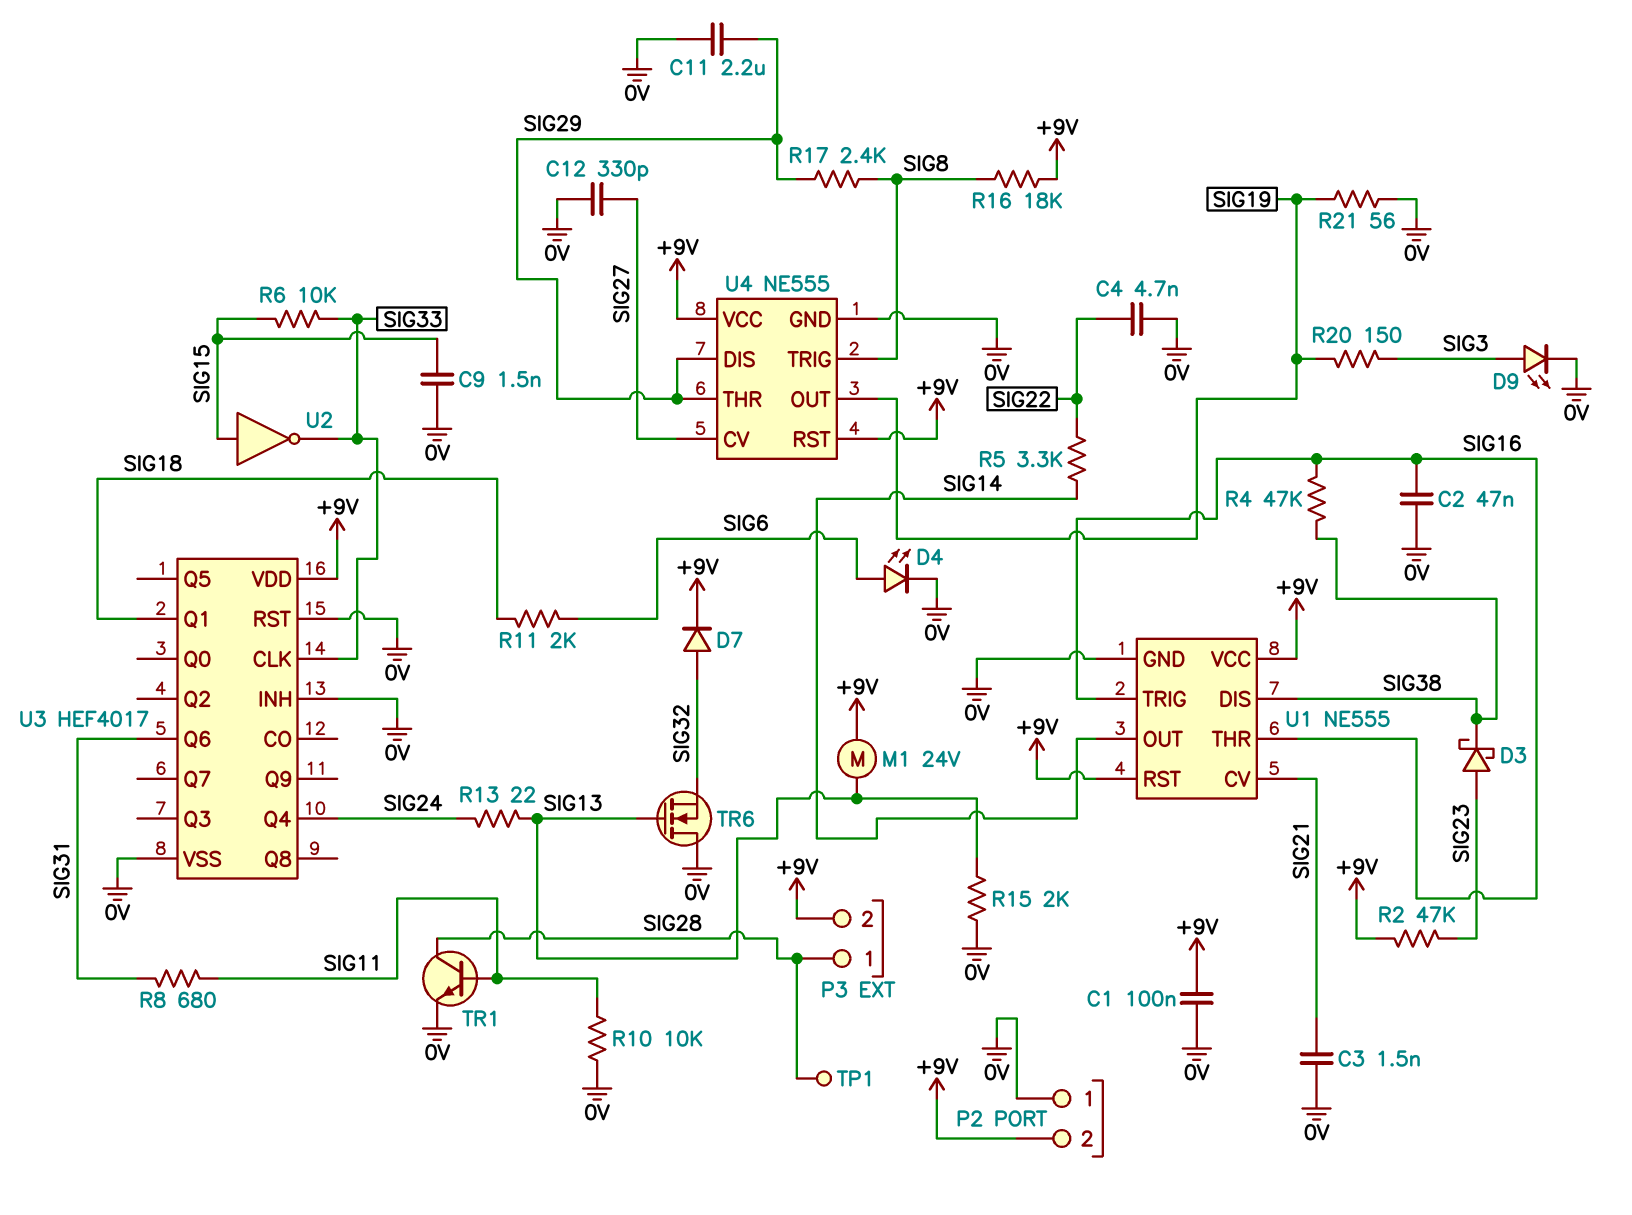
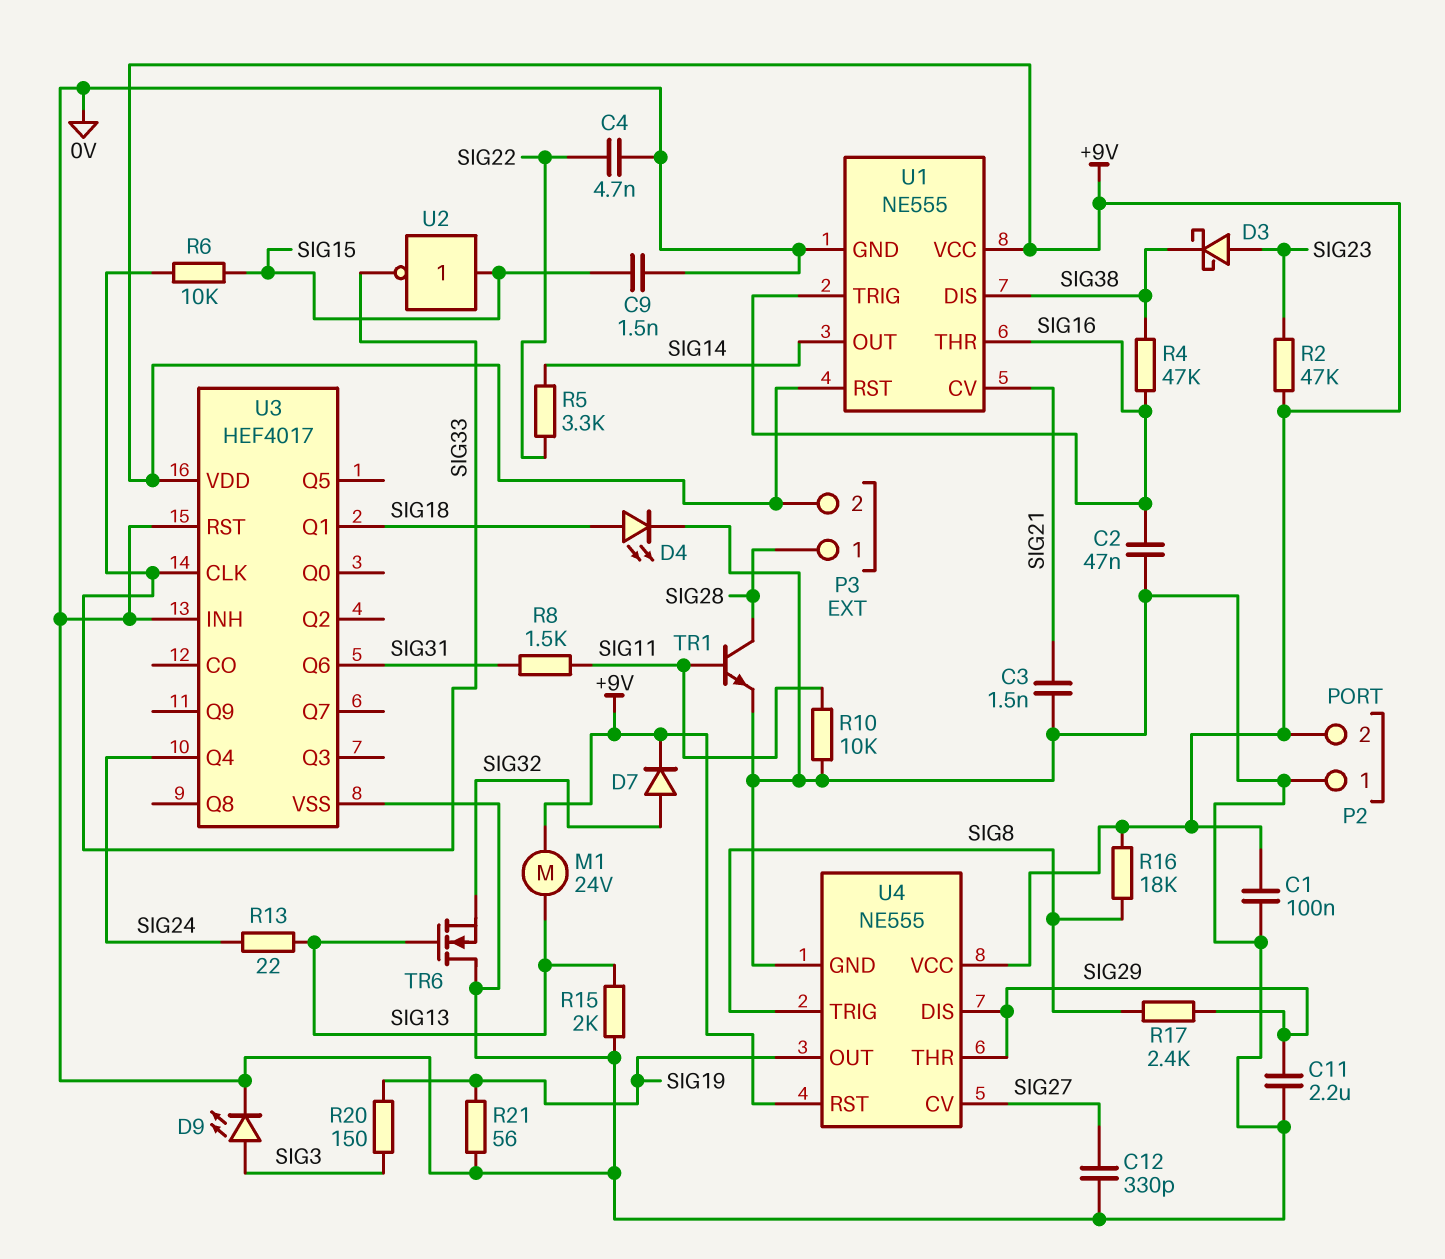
D4: LED (A SIG6, K 0V) -> LED (A SIG18, K 0V)
R8: 680 (SIG11, SIG31) -> 1.5k (SIG11, SIG31)
R11: 2k (SIG6, SIG18) -> none
TP1: test point (SIG28) -> none

